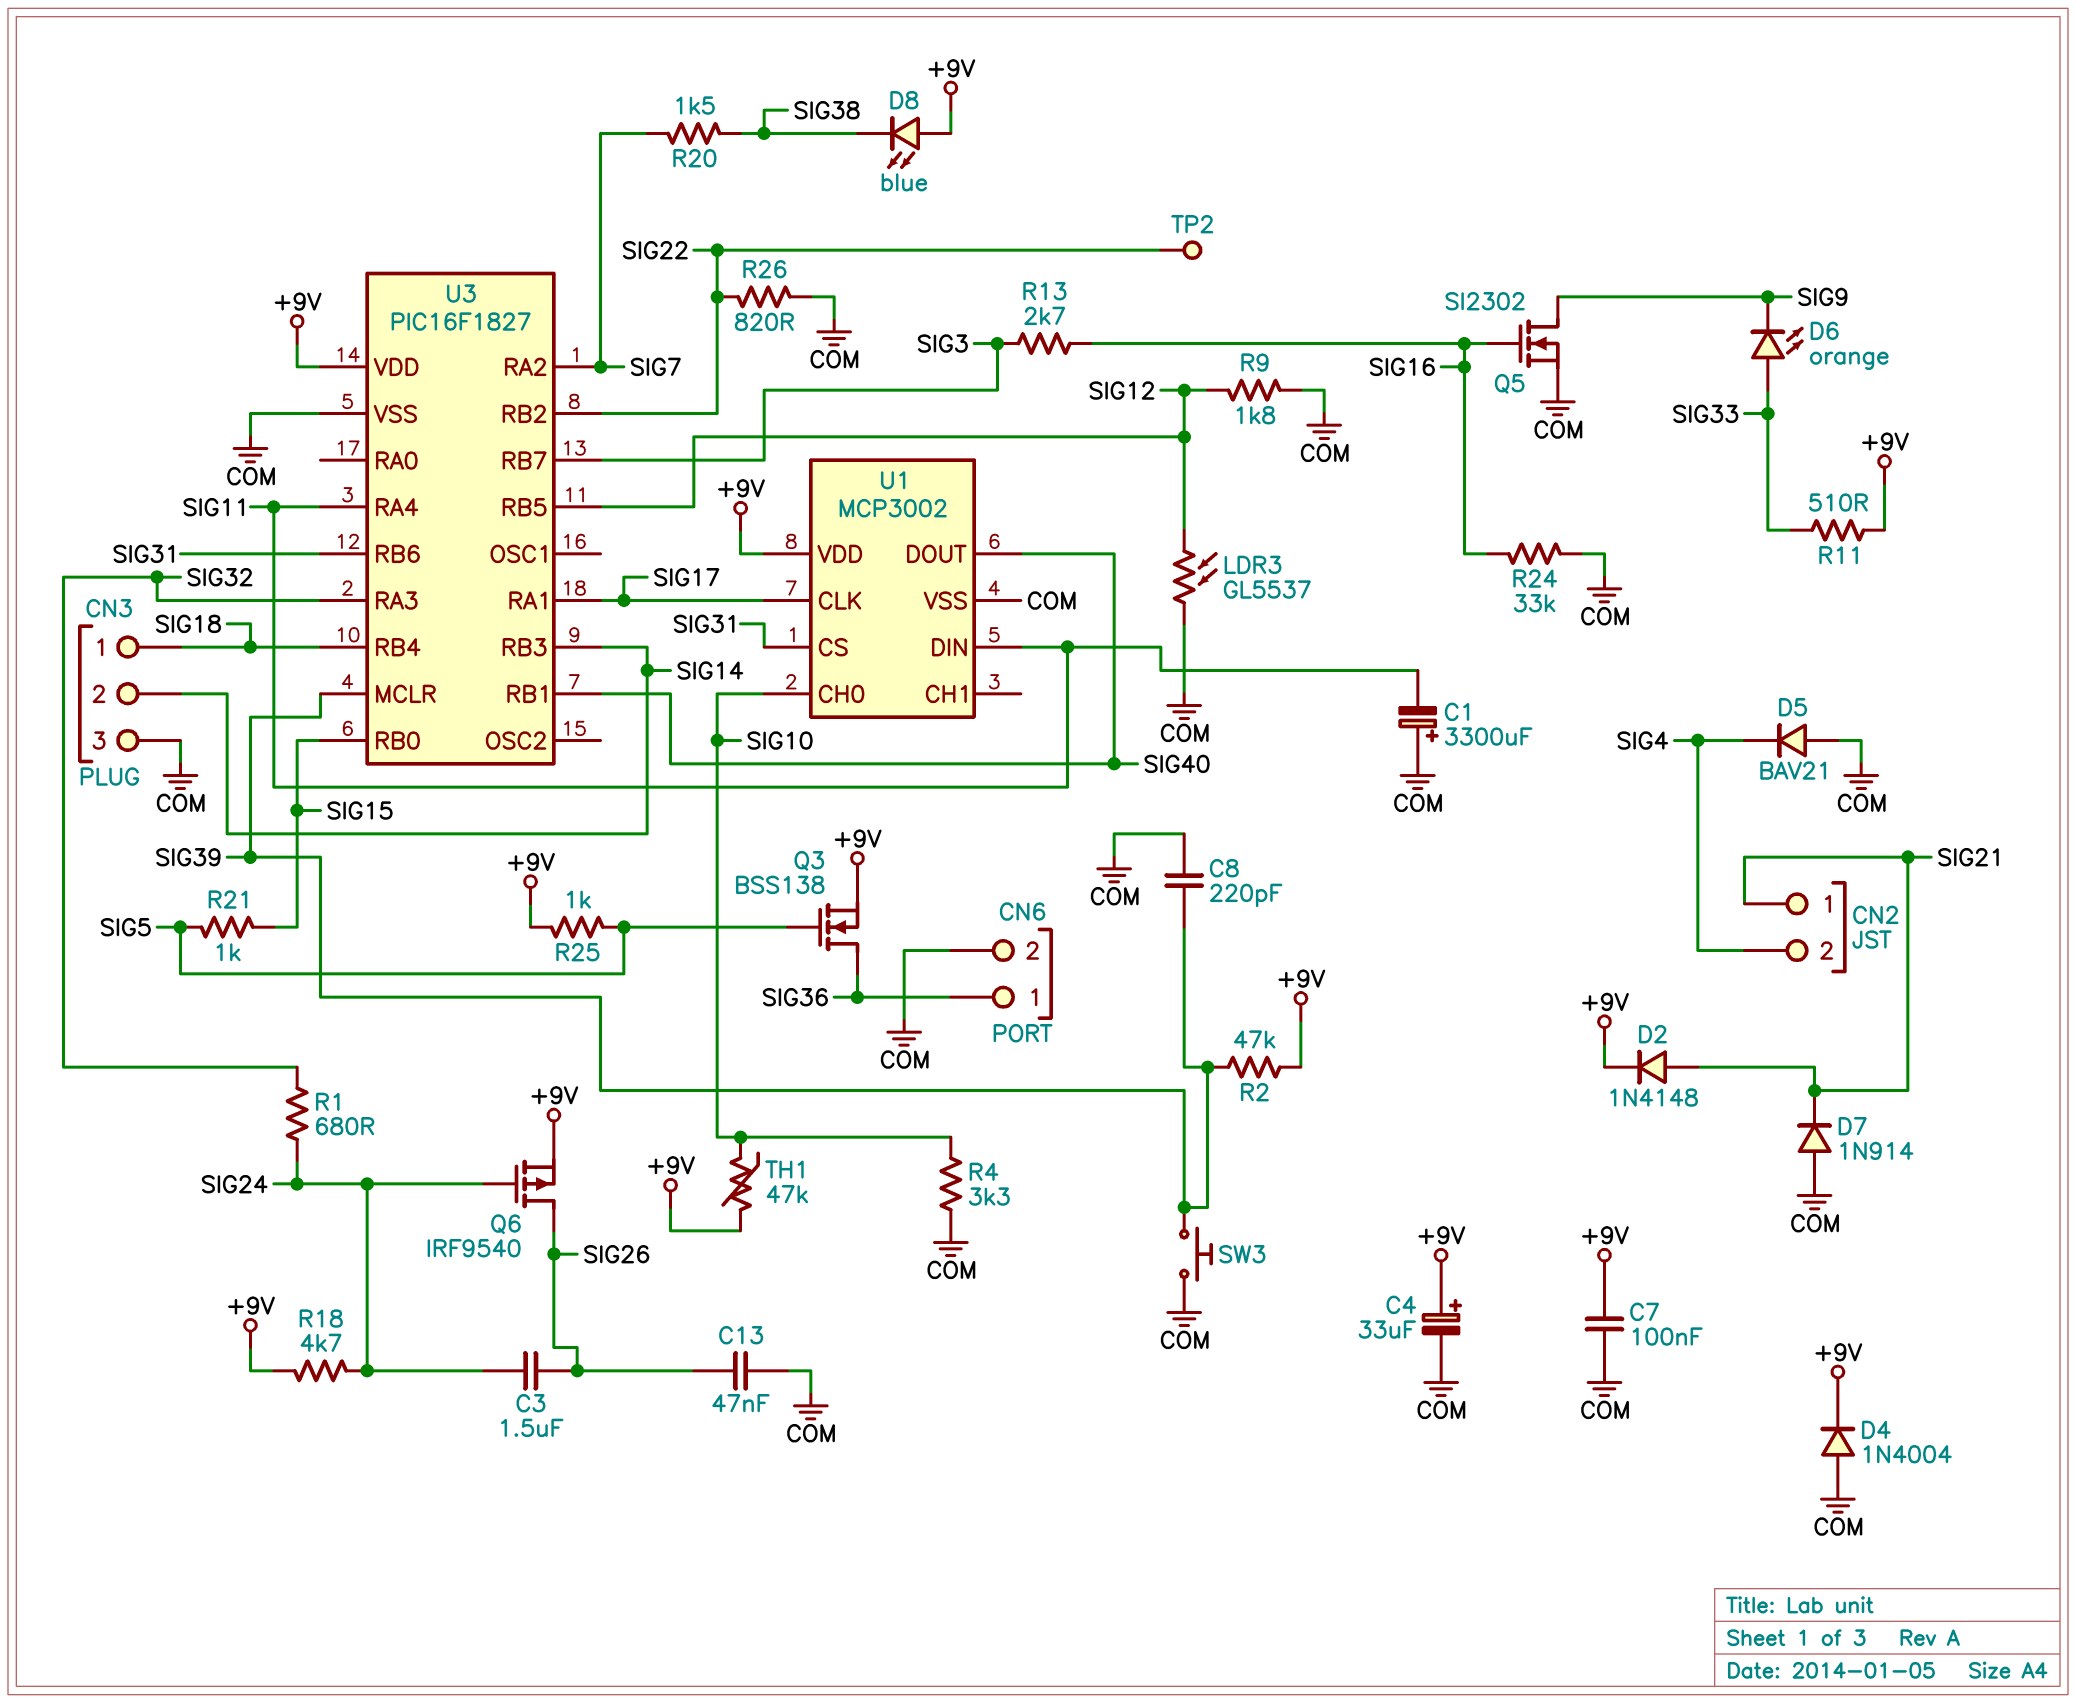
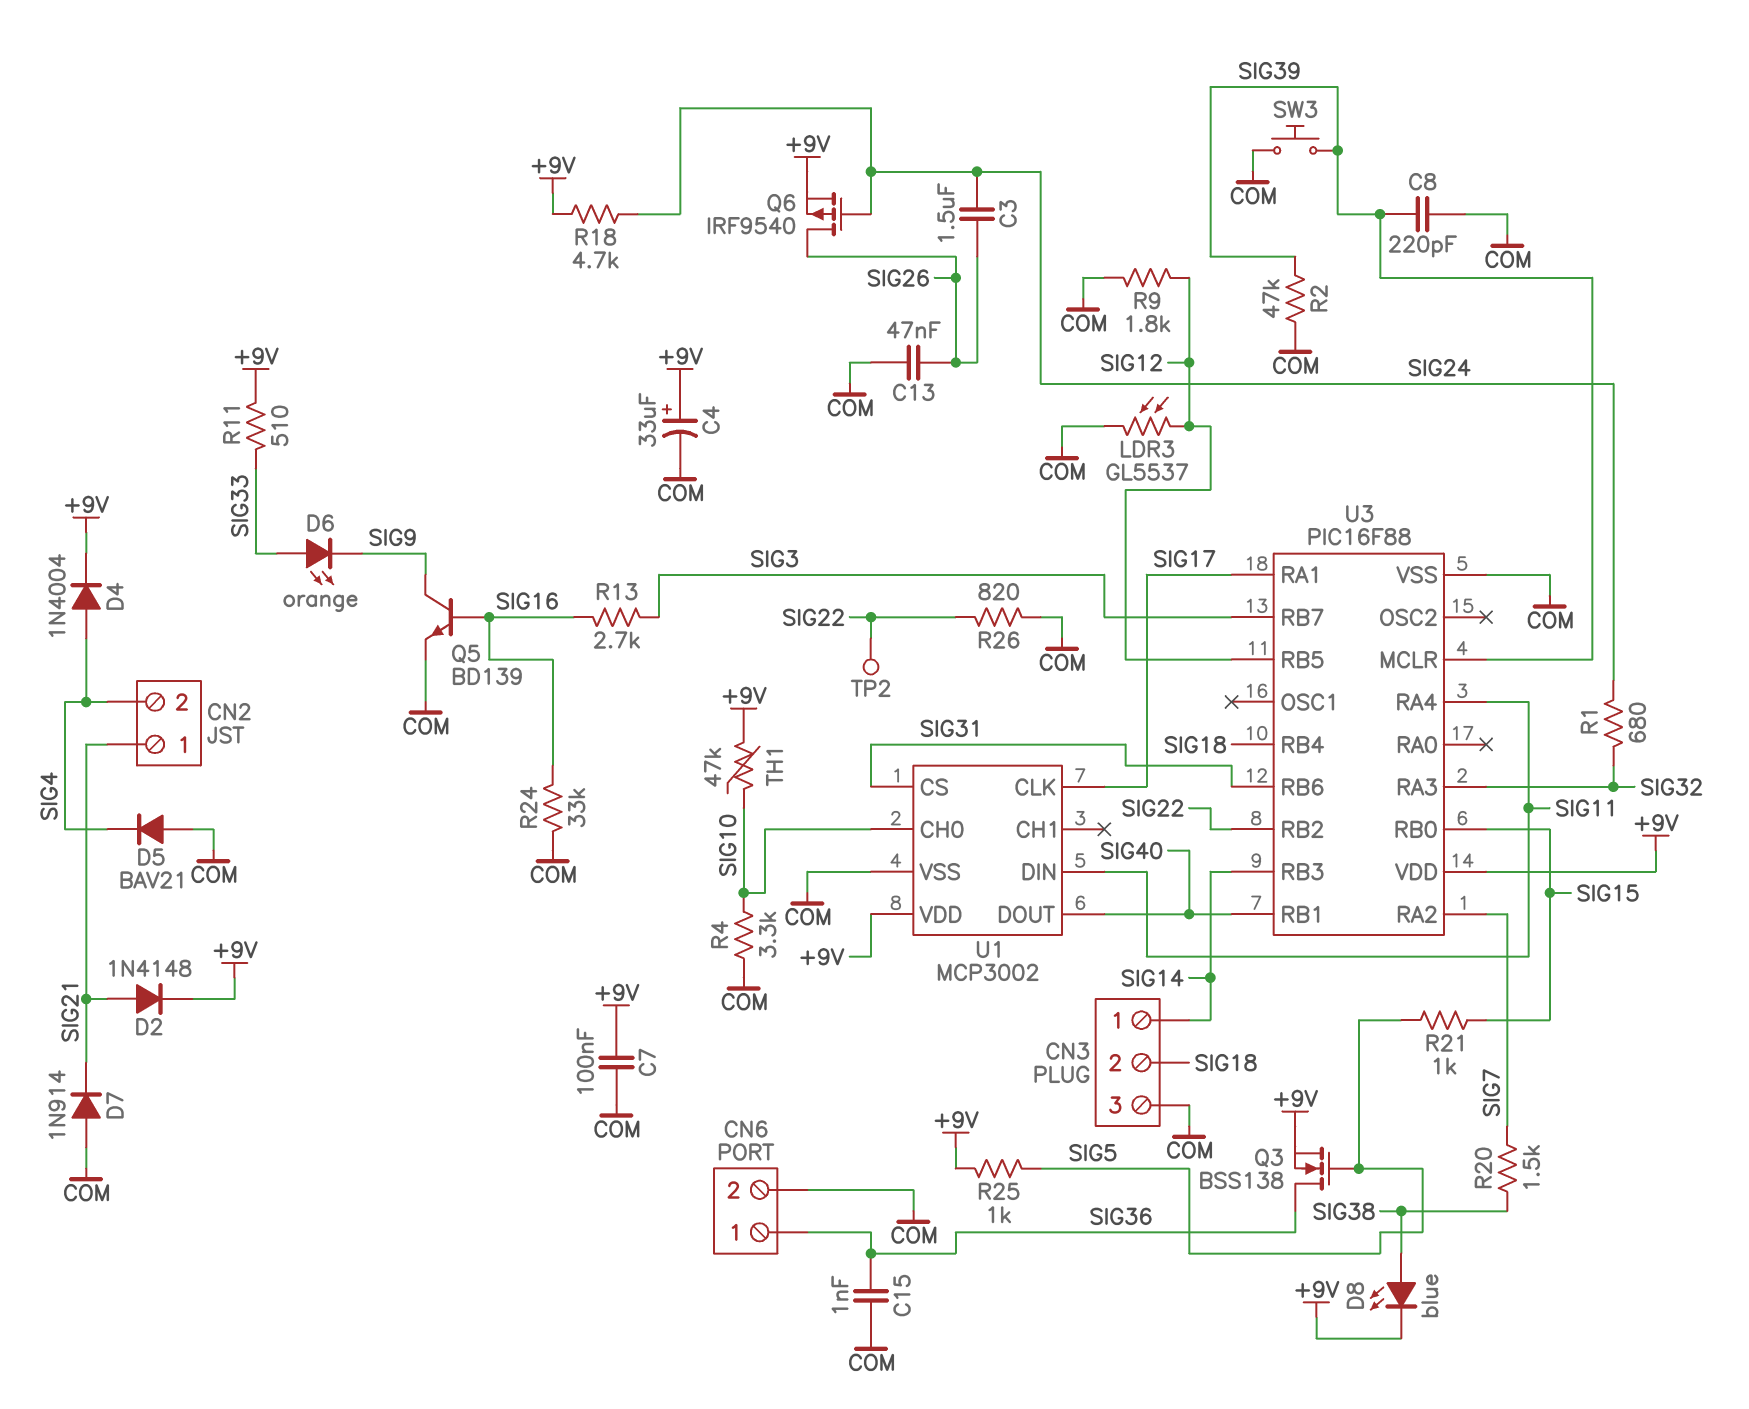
C1: 3300uF (plus COM, minus SIG11) -> none
C15: none -> 1nF (COM, SIG36)
CN3 pin 1: SIG18 -> SIG14
CN3 pin 2: SIG14 -> SIG18
D4: diode 1N4004 (A COM, K +9V) -> diode 1N4004 (A SIG4, K +9V)
D8: LED blue (A +9V, K SIG38) -> LED blue (A SIG38, K +9V)
Q5: NMOS SI2302 (G SIG16, D SIG9, S COM) -> NPN BD139 (B SIG16, C SIG9, E COM)
R2: 47k (+9V, SIG39) -> 47k (COM, SIG39)
U3: PIC16F1827 -> PIC16F88

